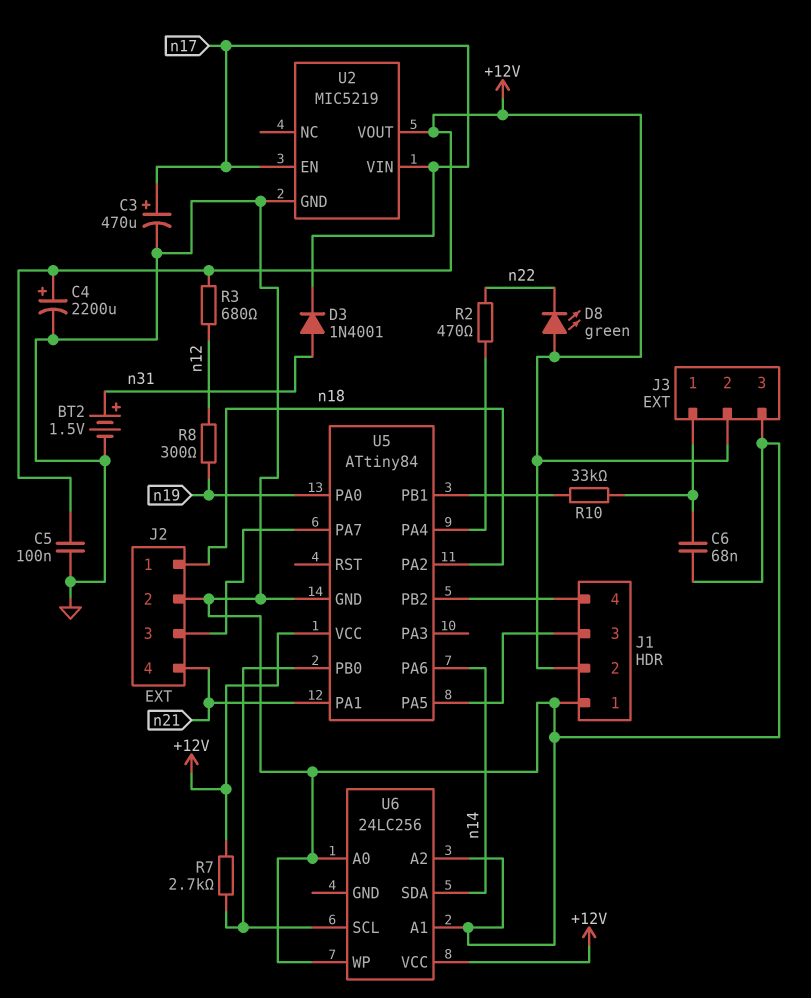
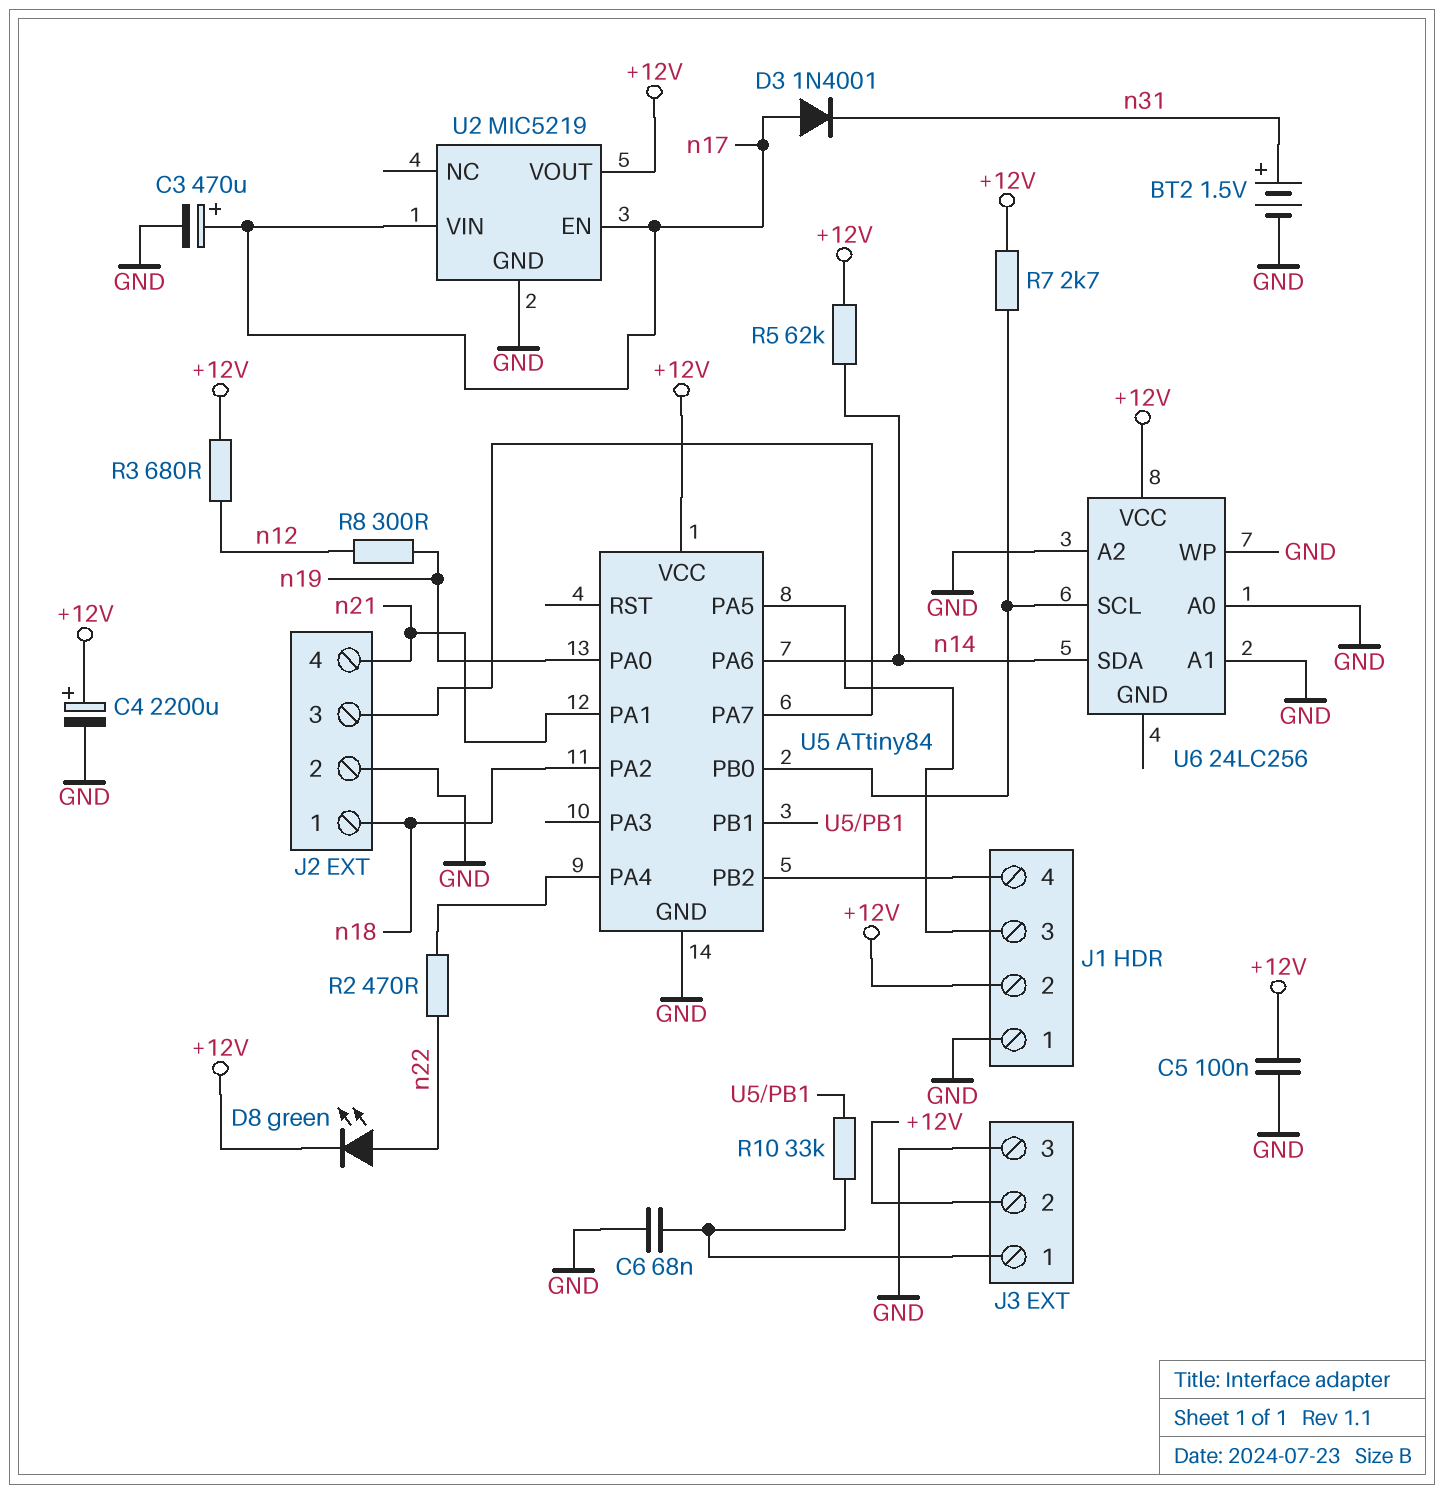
D3: diode 1N4001 (A n31, K n17) -> diode 1N4001 (A n17, K n31)
D8: LED green (A +12V, K n22) -> LED green (A n22, K +12V)
R5: none -> 62k (+12V, n14)

